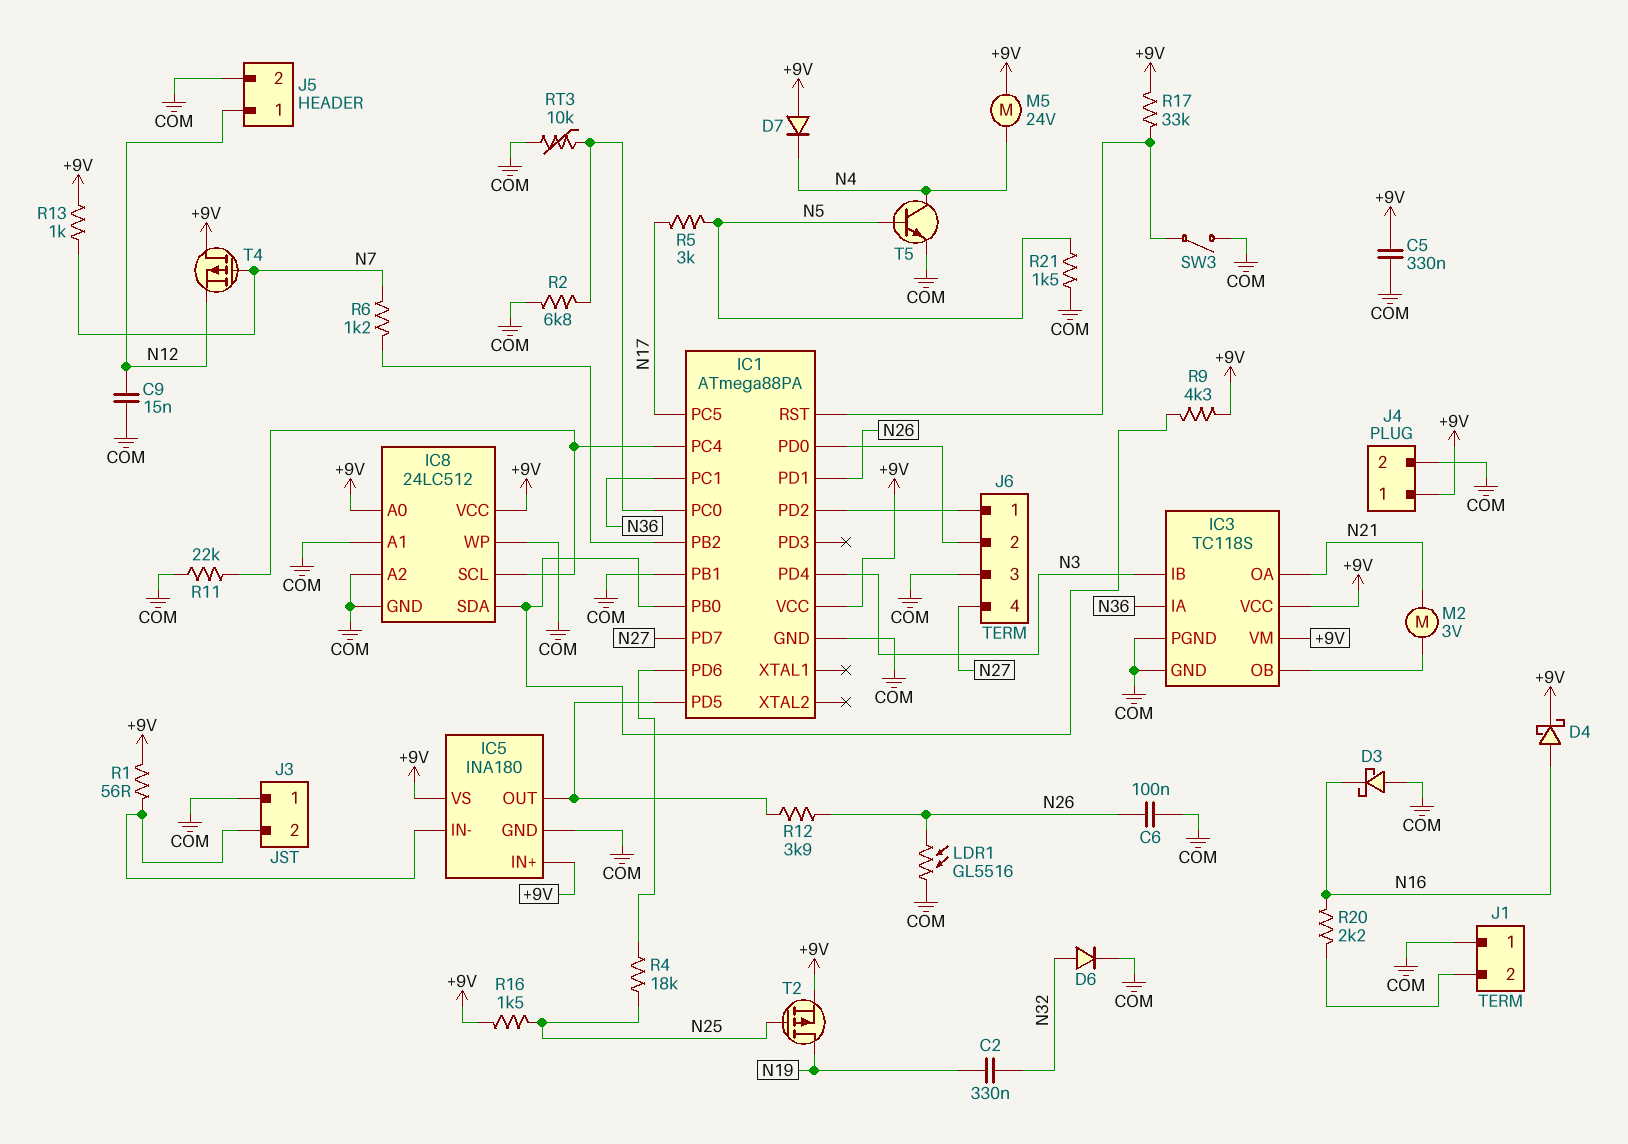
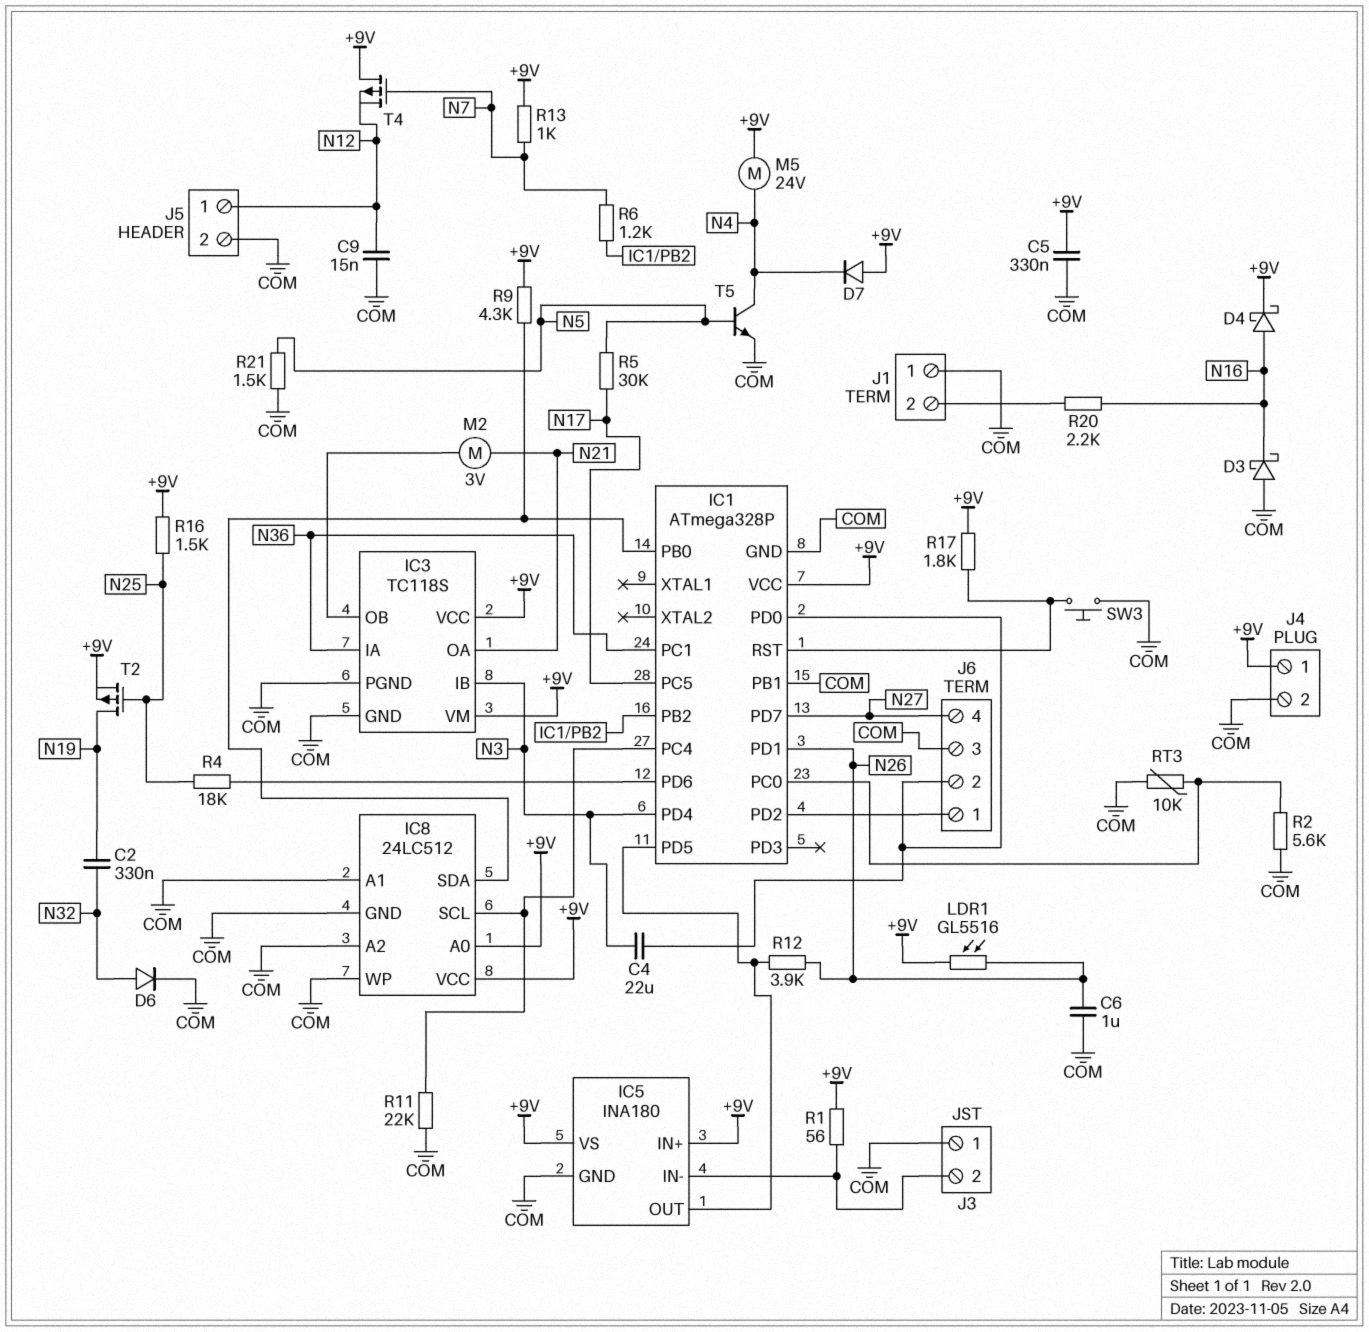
C4: none -> 22uF (IC1/PD0, N3)
C6: 100nF (COM, N26) -> 1uF (COM, N26)
IC1: ATmega88PA -> ATmega328P
LDR1: GL5516 (COM, N26) -> GL5516 (+9V, N26)
R2: 6.8k (COM, IC1/PC0) -> 5.6k (COM, IC1/PC0)
R5: 3k (N5, N17) -> 30k (N5, N17)
R17: 33k (+9V, IC1/RST) -> 1.8k (+9V, IC1/RST)
SW3: switch (COM, IC1/RST) -> button (COM, IC1/RST)

